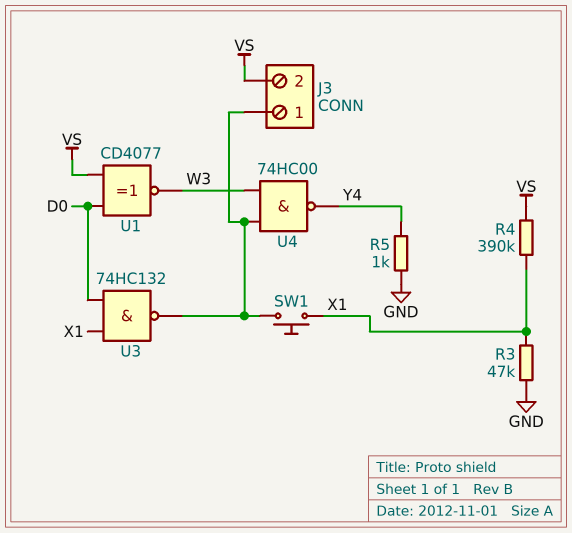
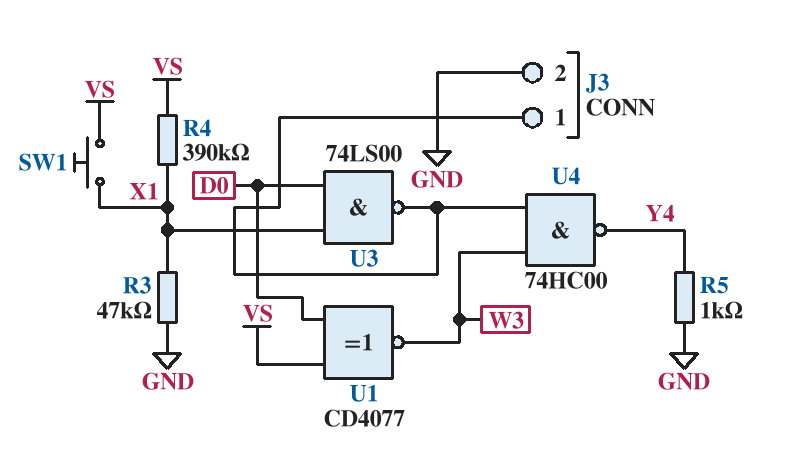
J3 pin 2: VS -> GND
SW1: button (J3/1, X1) -> button (VS, X1)
U3: NAND 74HC132 (in D0, in X1, out J3/1) -> NAND 74LS00 (in D0, in X1, out J3/1)

